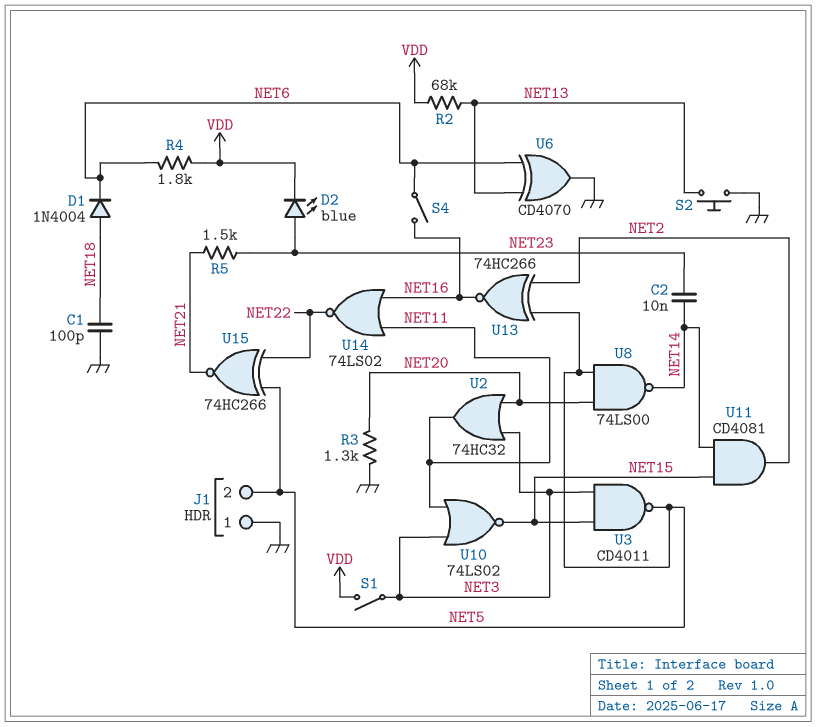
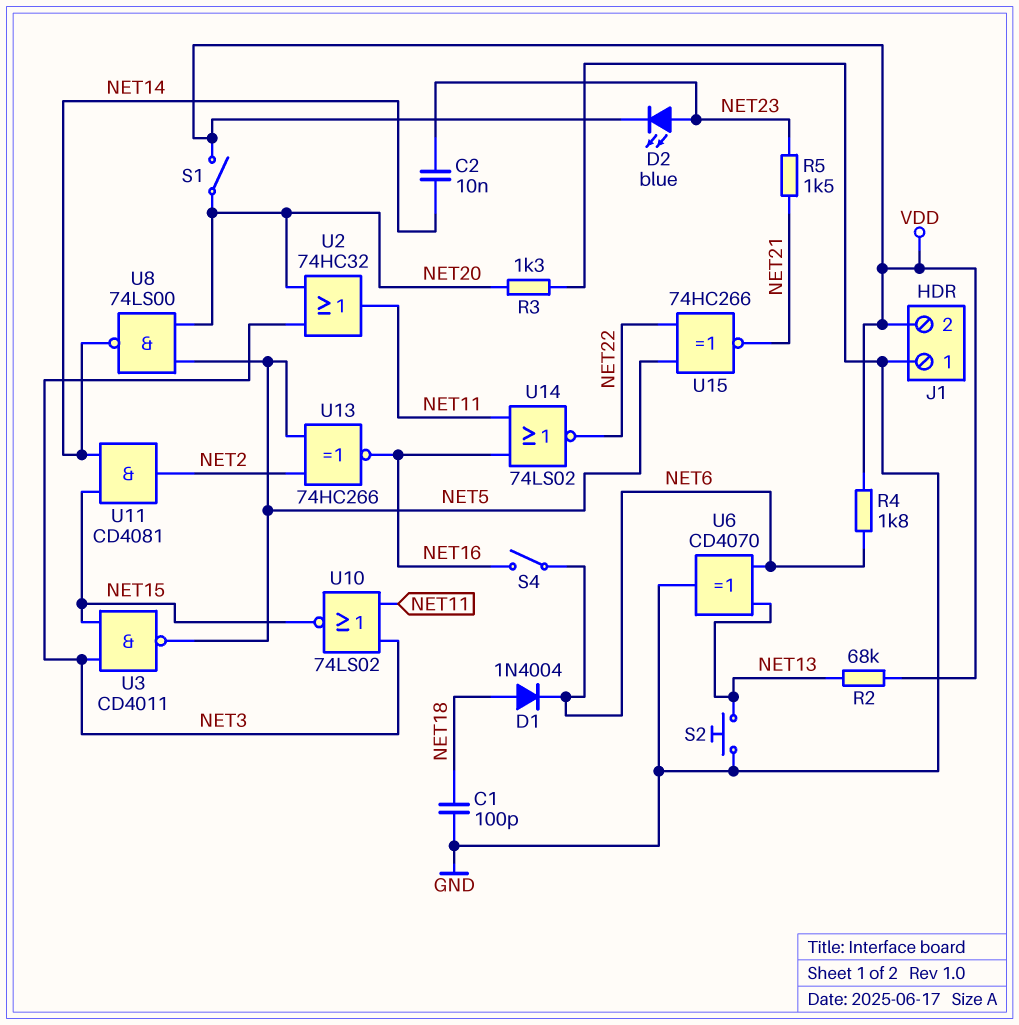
J1 pin 2: NET5 -> VDD
S1: switch (NET3, VDD) -> switch (NET20, VDD)

